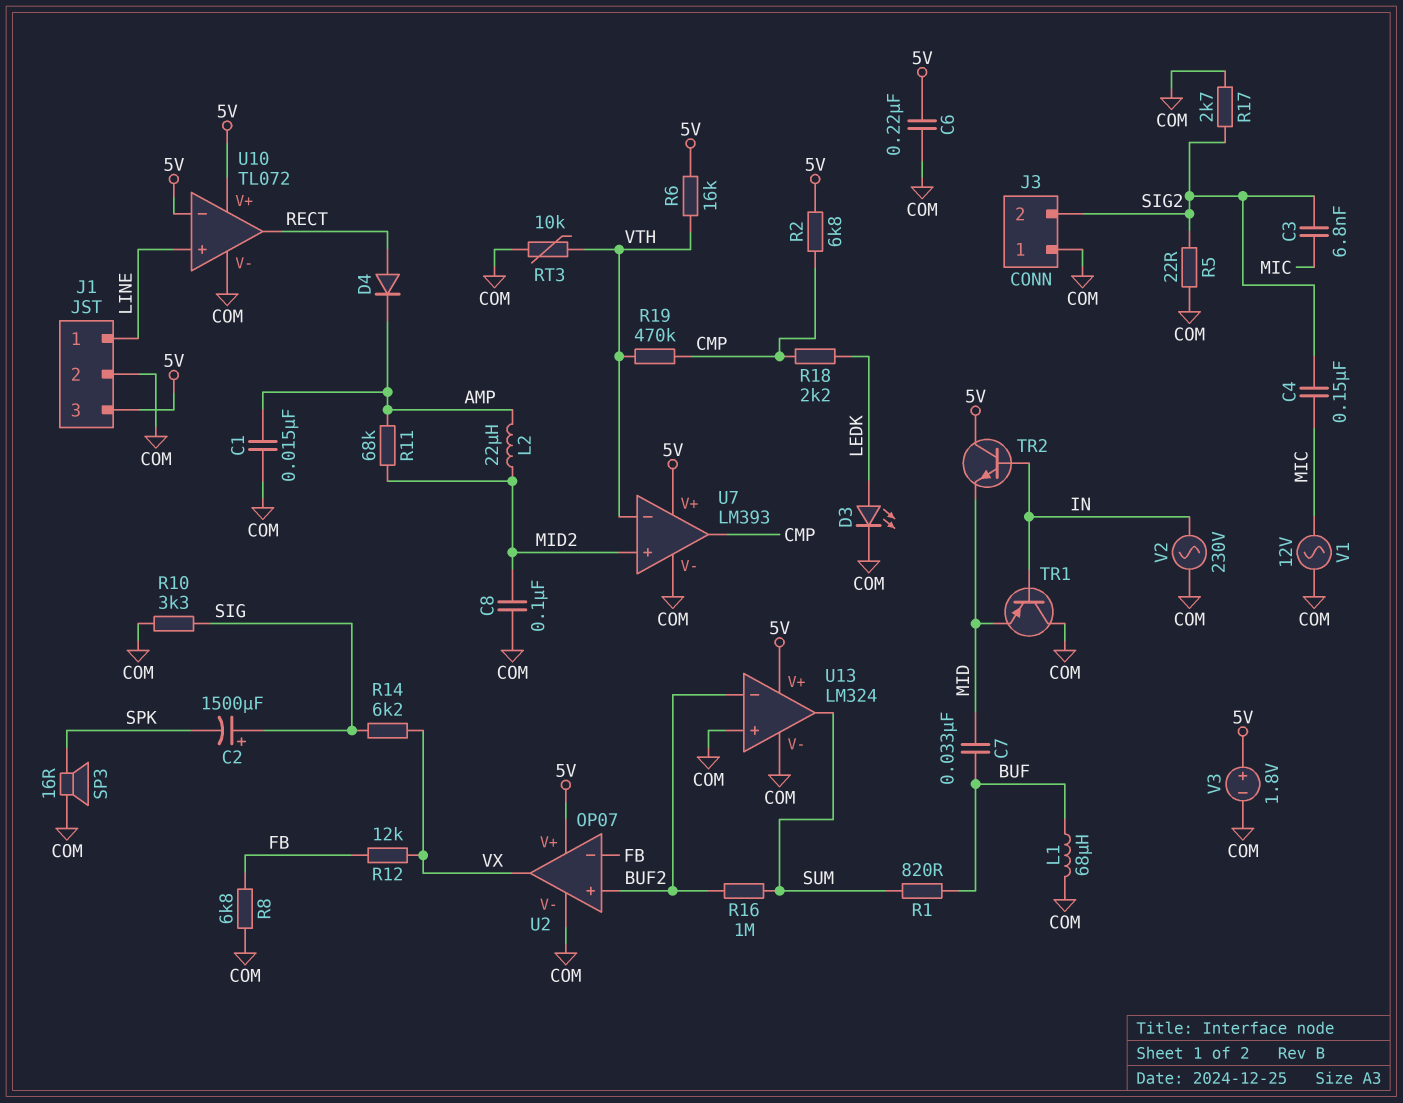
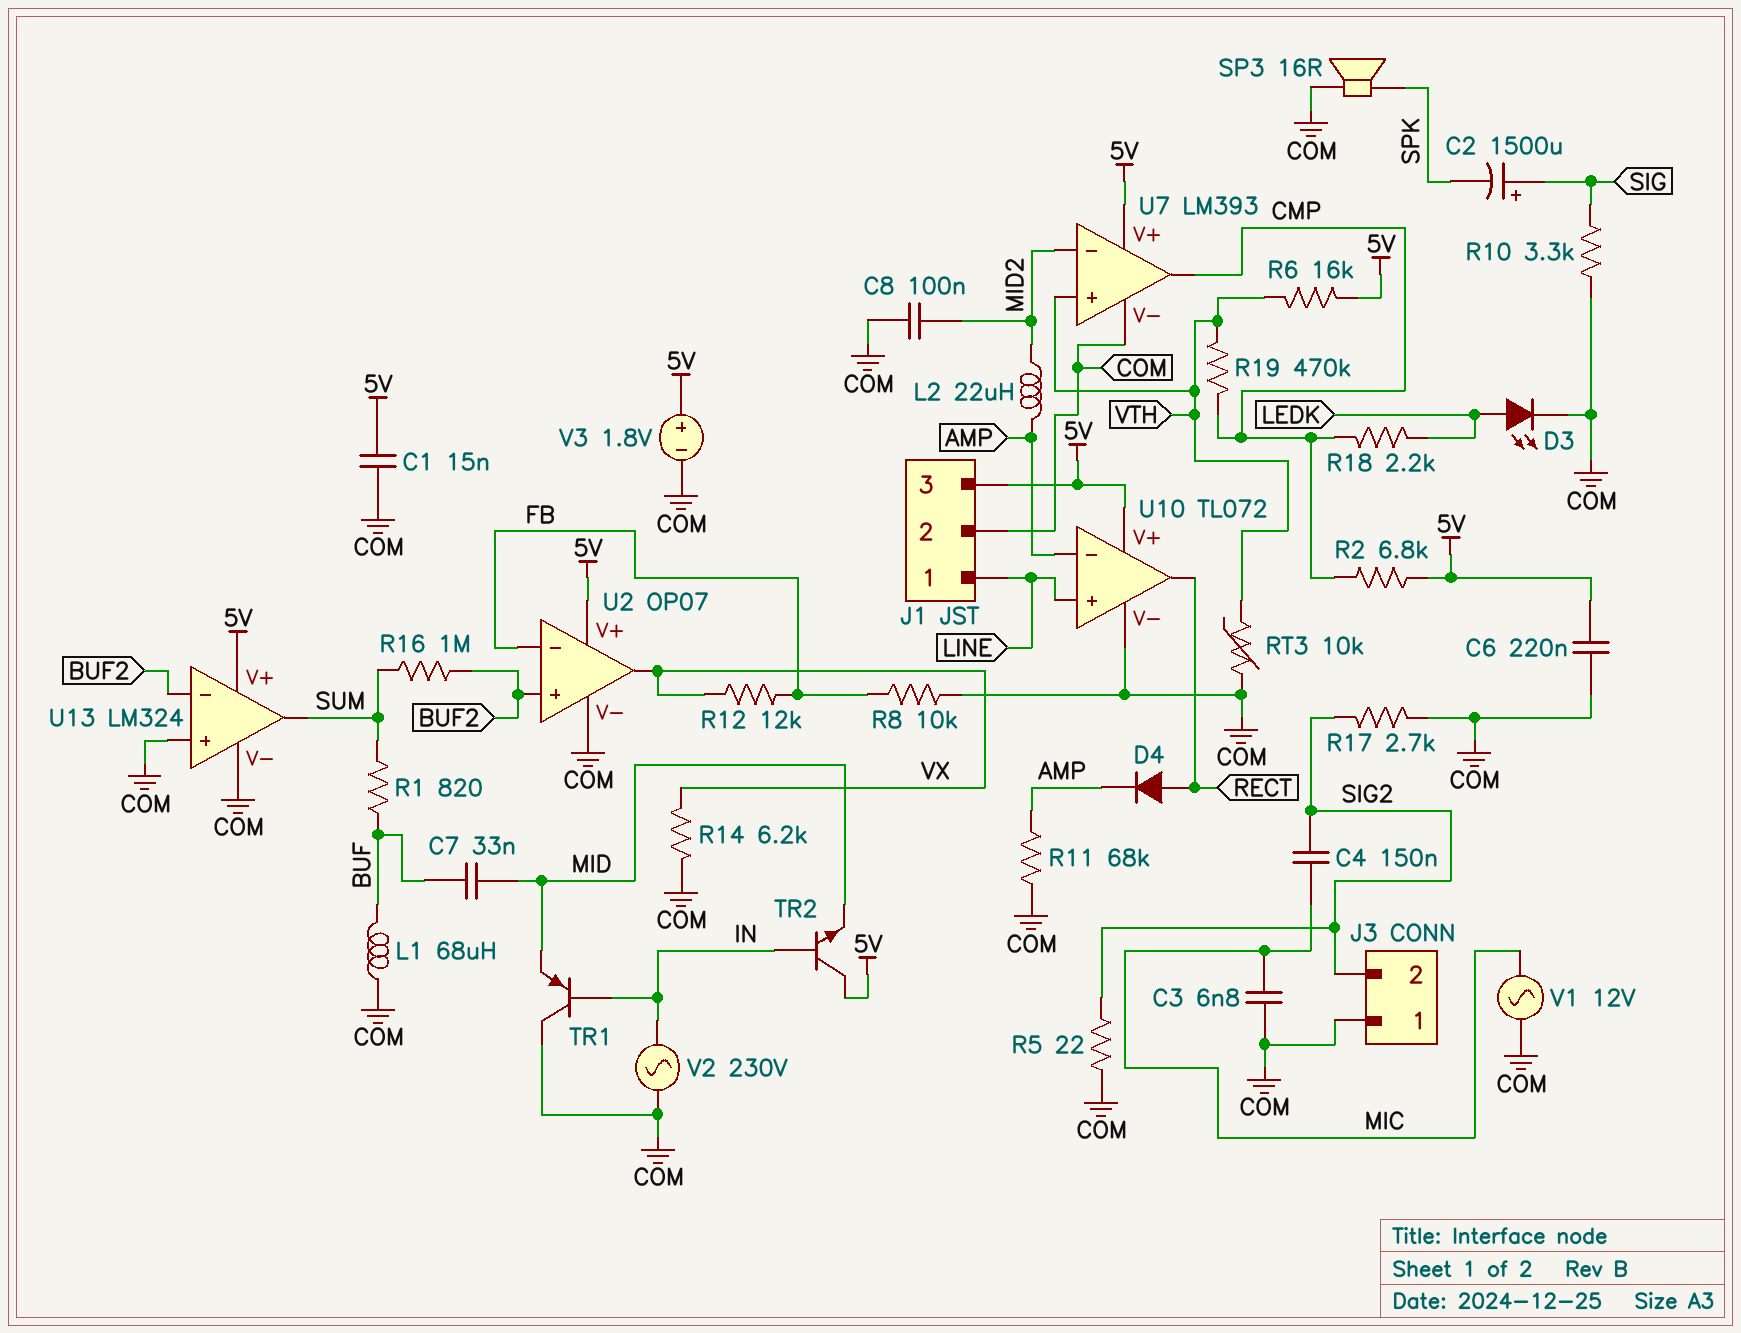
C1: 15nF (AMP, COM) -> 15nF (5V, COM)
C3: 6.8nF (MIC, SIG2) -> 6.8nF (COM, MIC)
R8: 6.8k (COM, FB) -> 10k (COM, FB)
R11: 68k (AMP, MID2) -> 68k (AMP, COM)
R14: 6.2k (SIG, VX) -> 6.2k (COM, VX)
U7 pin in+: MID2 -> VTH
U7 pin in-: VTH -> MID2
U10 pin in-: 5V -> AMP

